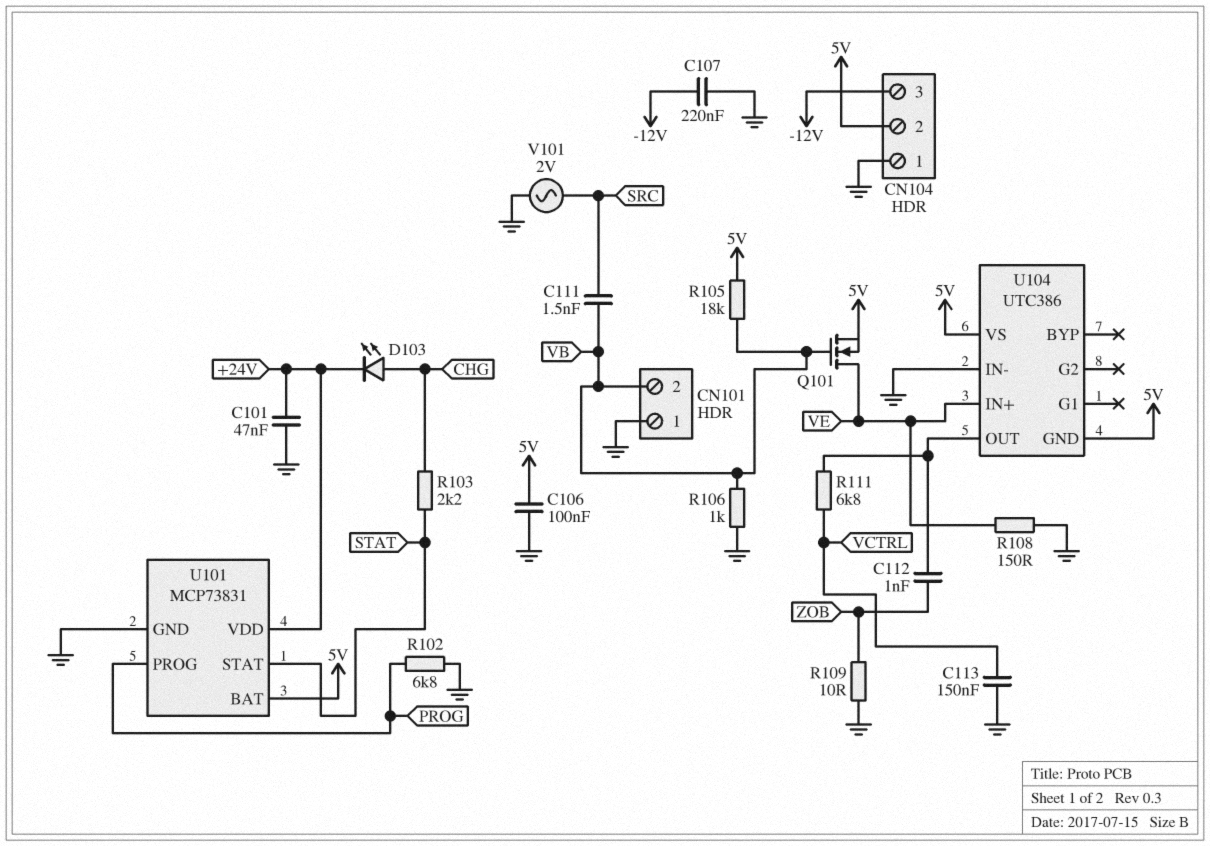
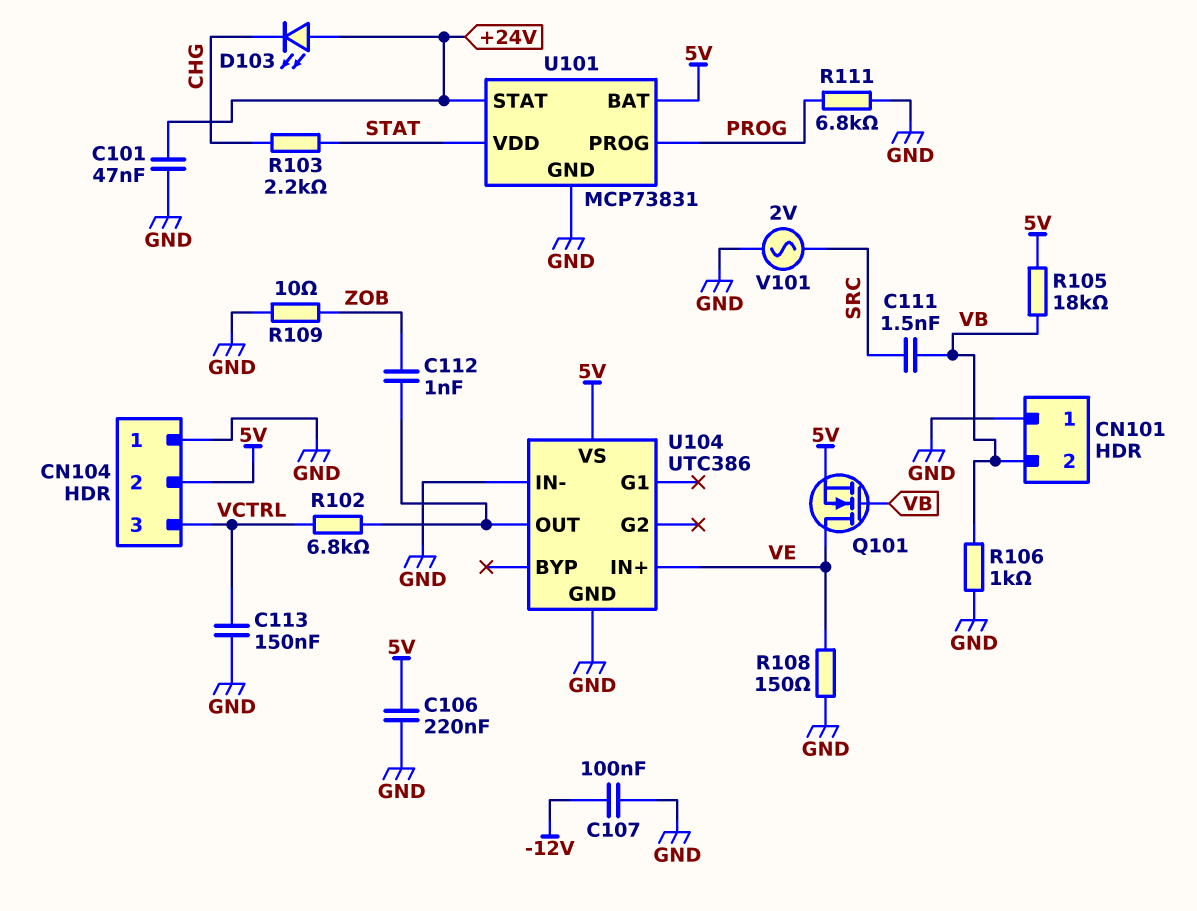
C106: 100nF (5V, GND) -> 220nF (5V, GND)
C107: 220nF (-12V, GND) -> 100nF (-12V, GND)
CN104 pin 3: -12V -> VCTRL
D103: LED (A CHG, K +24V) -> LED (A +24V, K CHG)
R102: 6.8k (GND, PROG) -> 6.8k (U104/OUT, VCTRL)
R111: 6.8k (U104/OUT, VCTRL) -> 6.8k (GND, PROG)
U101 pin STAT: STAT -> +24V
U101 pin VDD: +24V -> STAT
U104 pin GND: 5V -> GND

